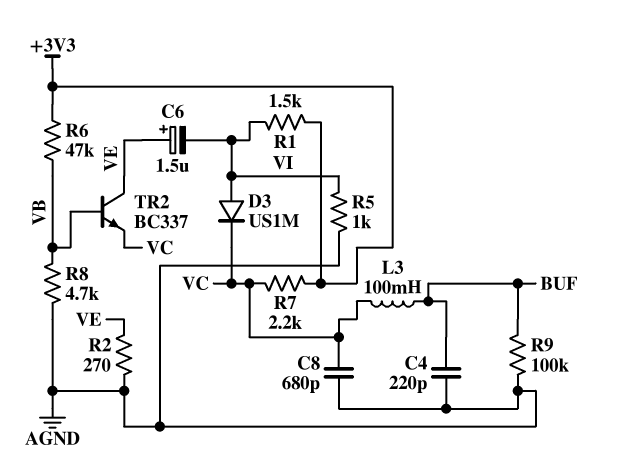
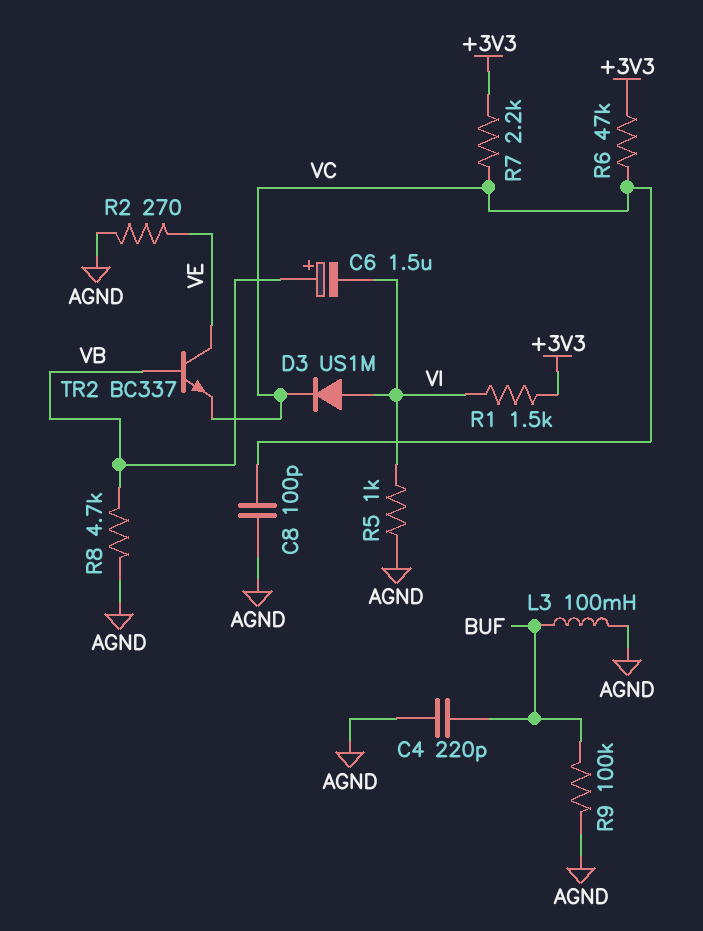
C6: 1.5uF (plus VE, minus VI) -> 1.5uF (plus VB, minus VI)
C8: 680pF (AGND, VC) -> 100pF (AGND, VC)
L3: 100mH (BUF, VC) -> 100mH (AGND, BUF)
R6: 47k (+3V3, VB) -> 47k (+3V3, VC)

